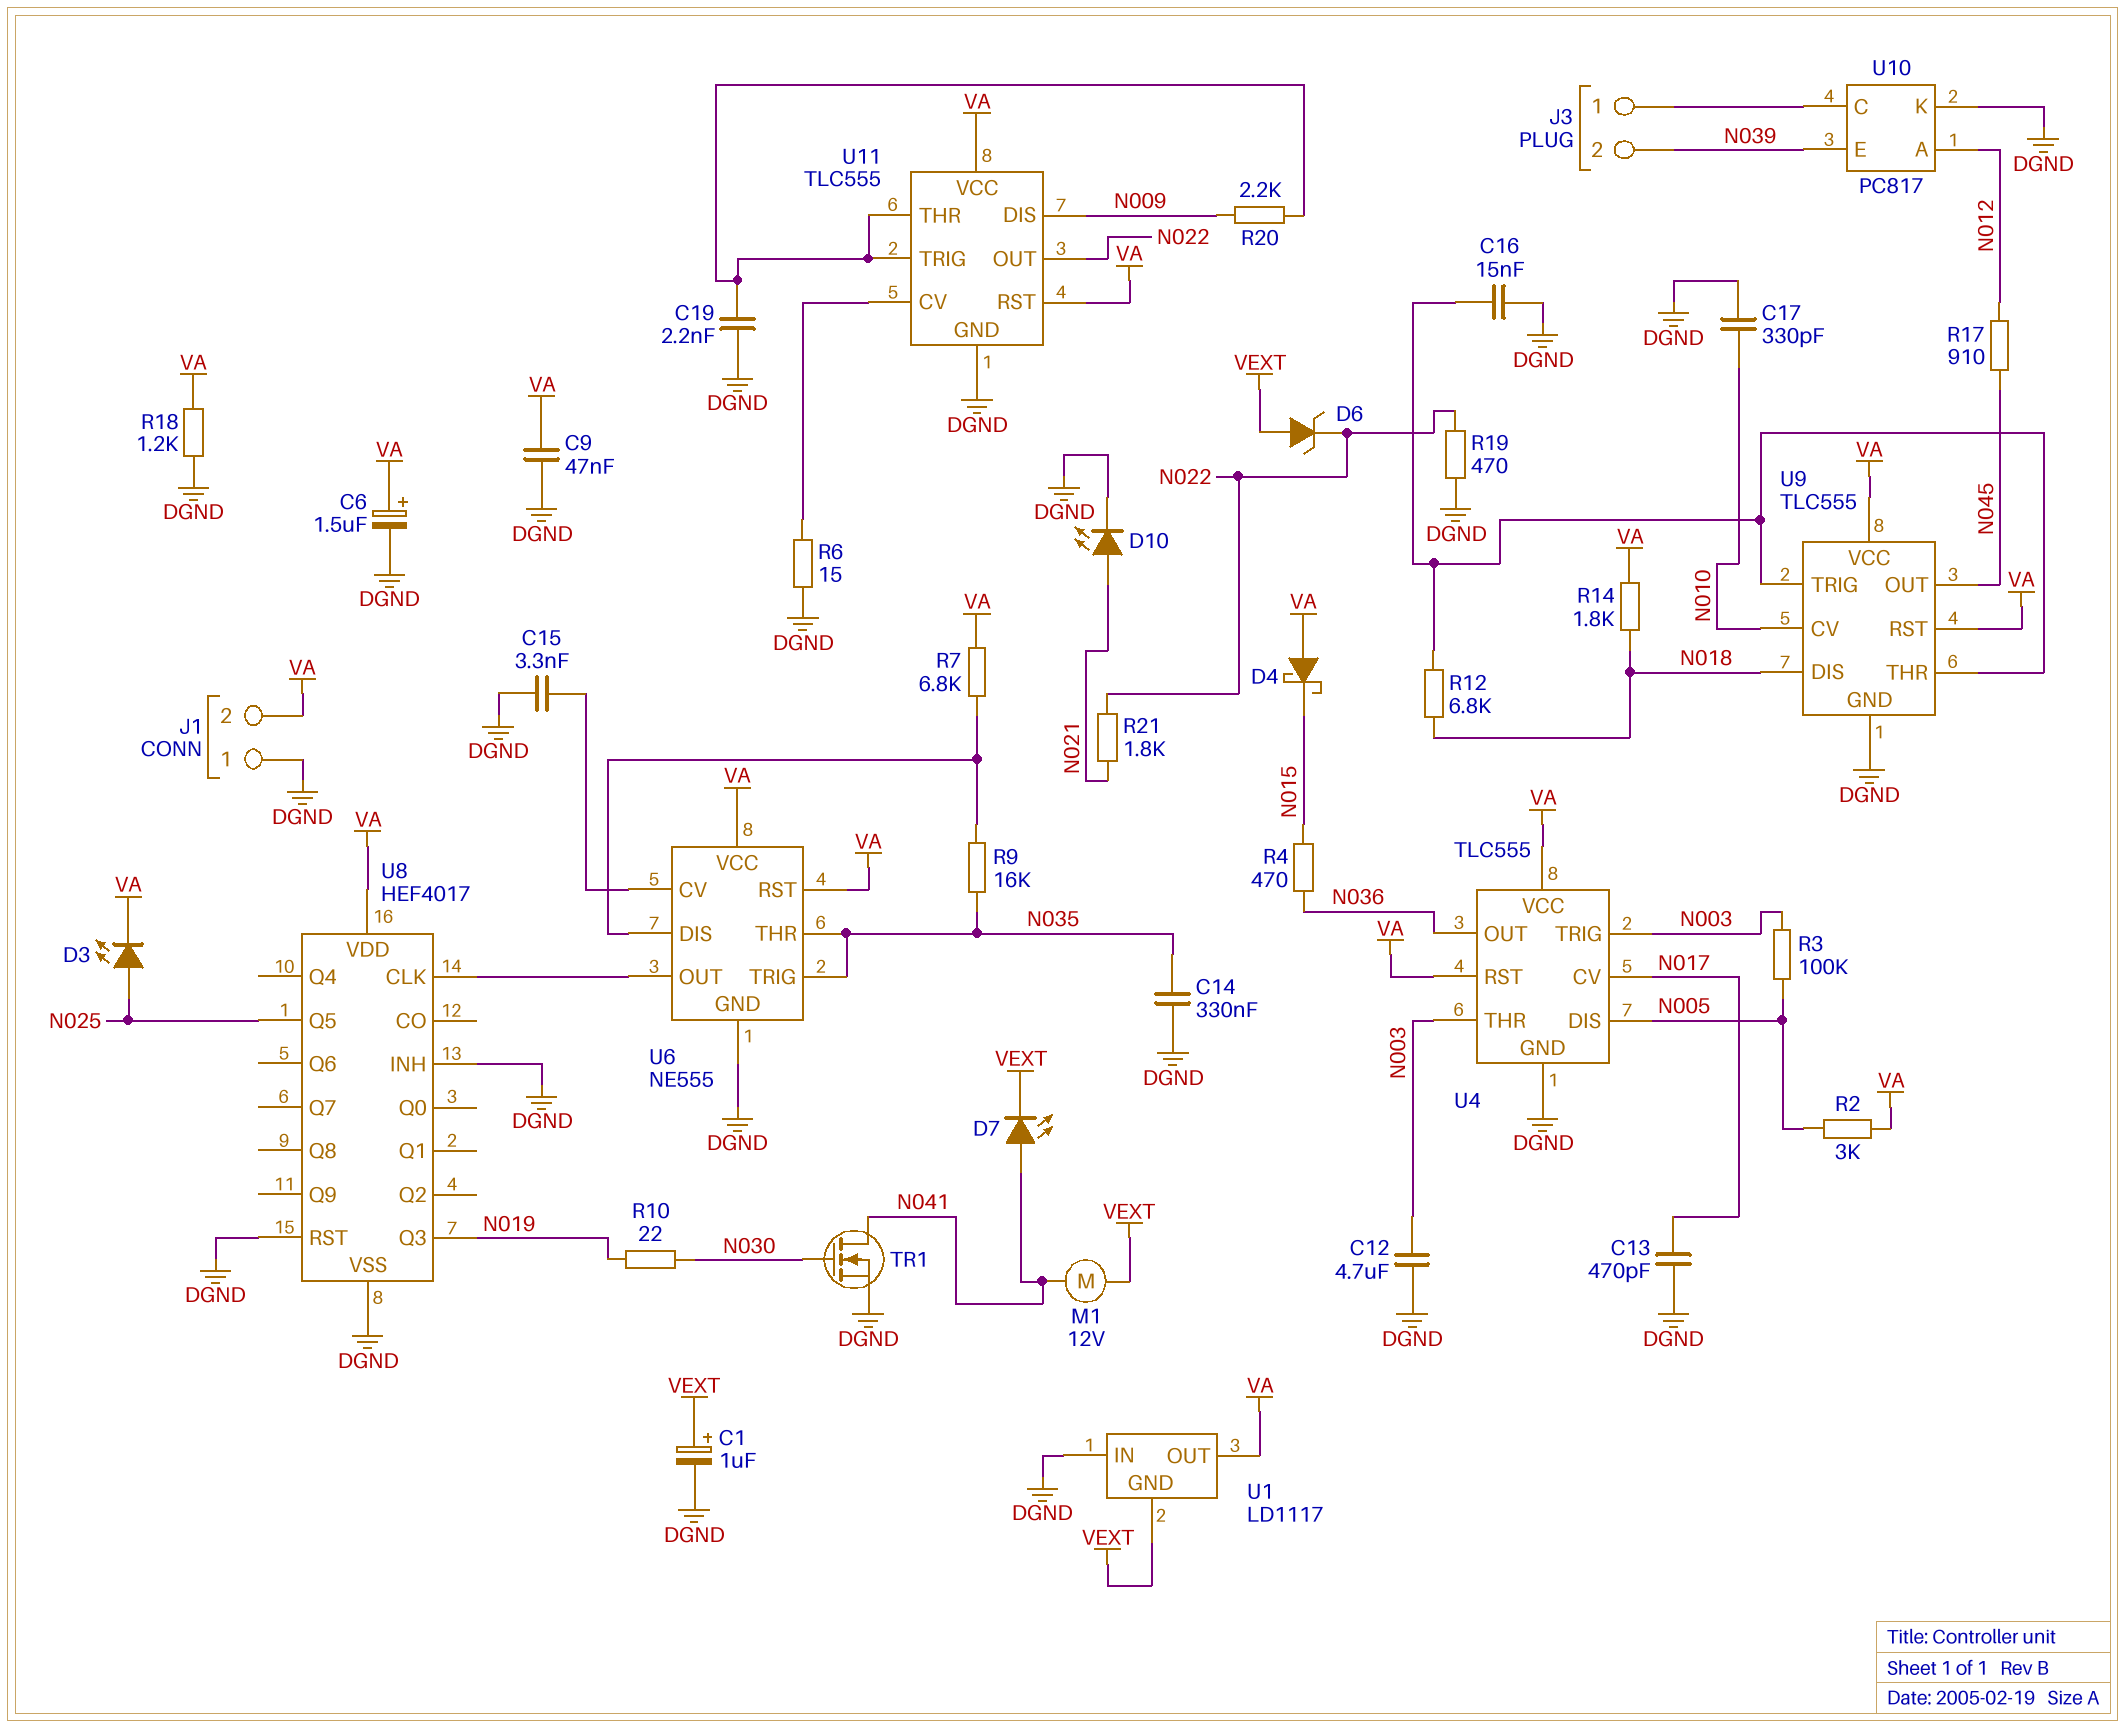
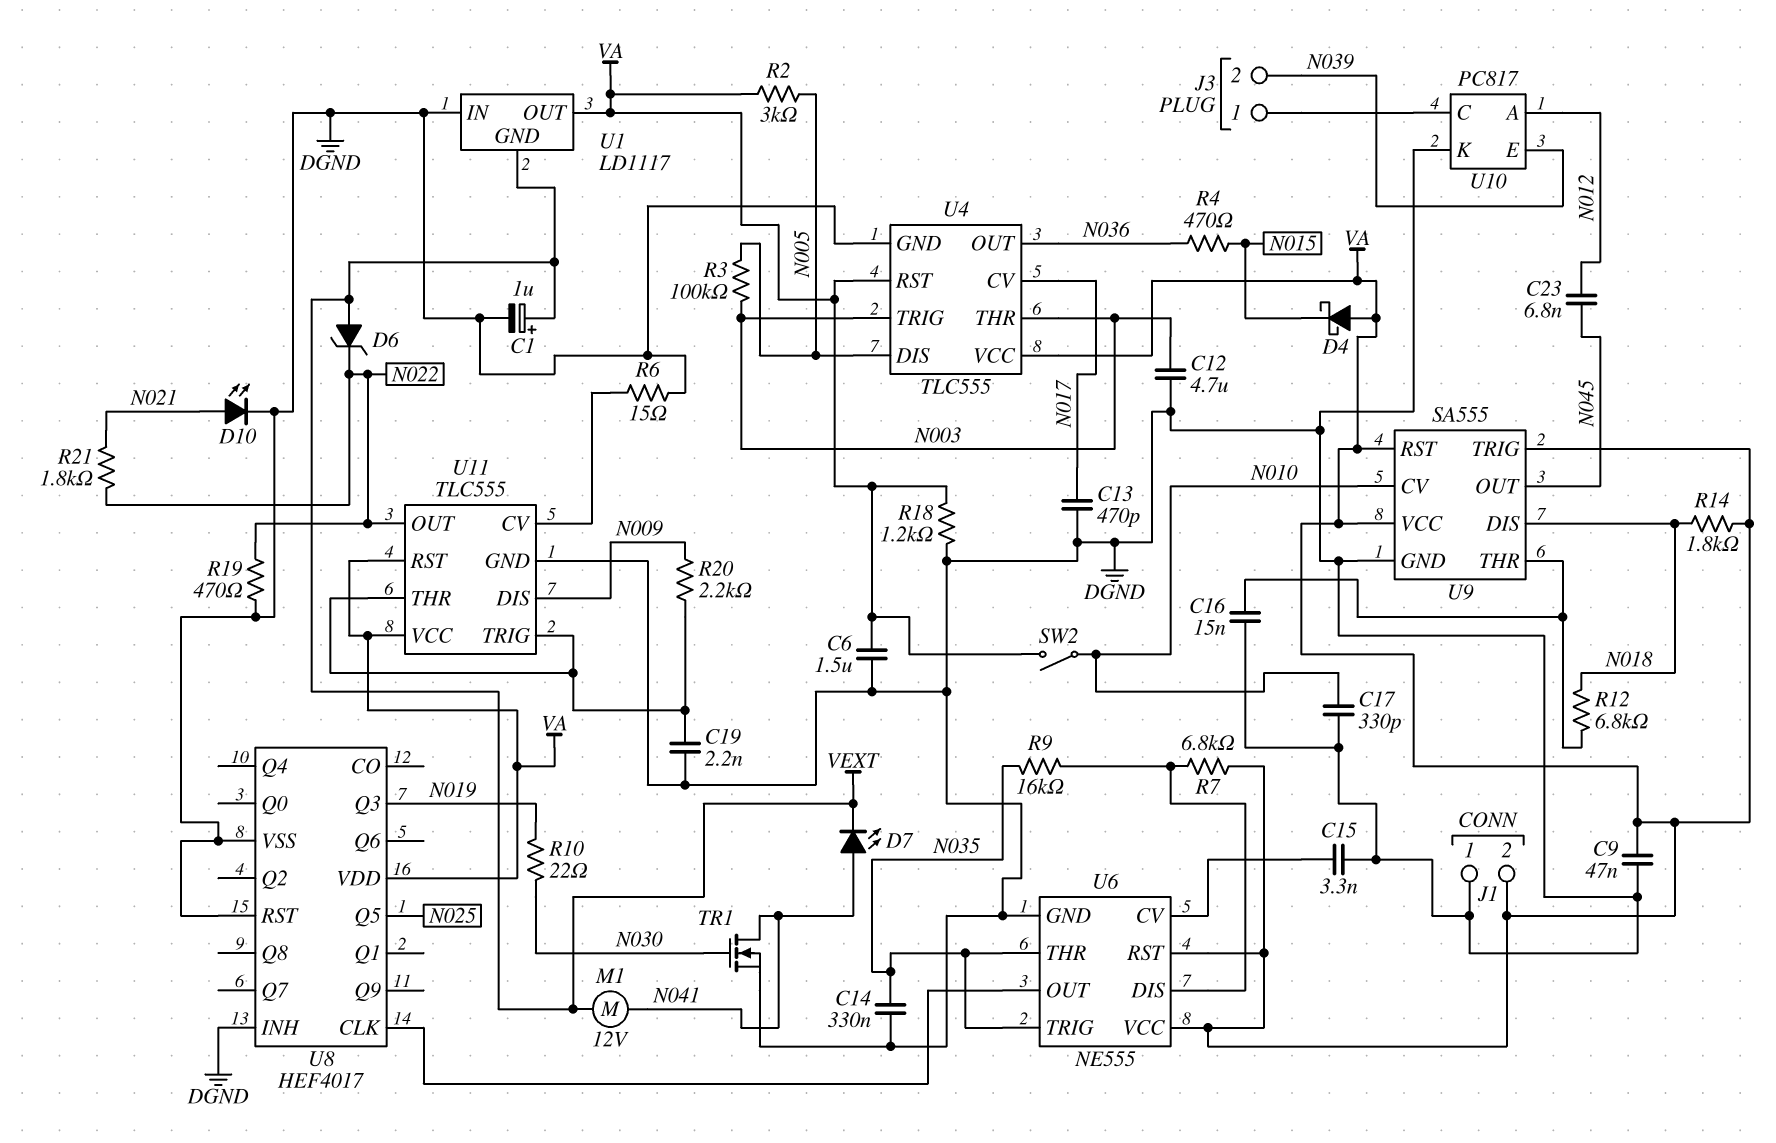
C6: 1.5uF (plus VA, minus DGND) -> 1.5uF (DGND, VA)
C23: none -> 6.8nF (N012, N045)
D3: LED (A N025, K VA) -> none
R17: 910 (N012, N045) -> none
SW2: none -> switch (N010, VA)
U9: TLC555 -> SA555
U9 pin TRIG: U9/THR -> VA

